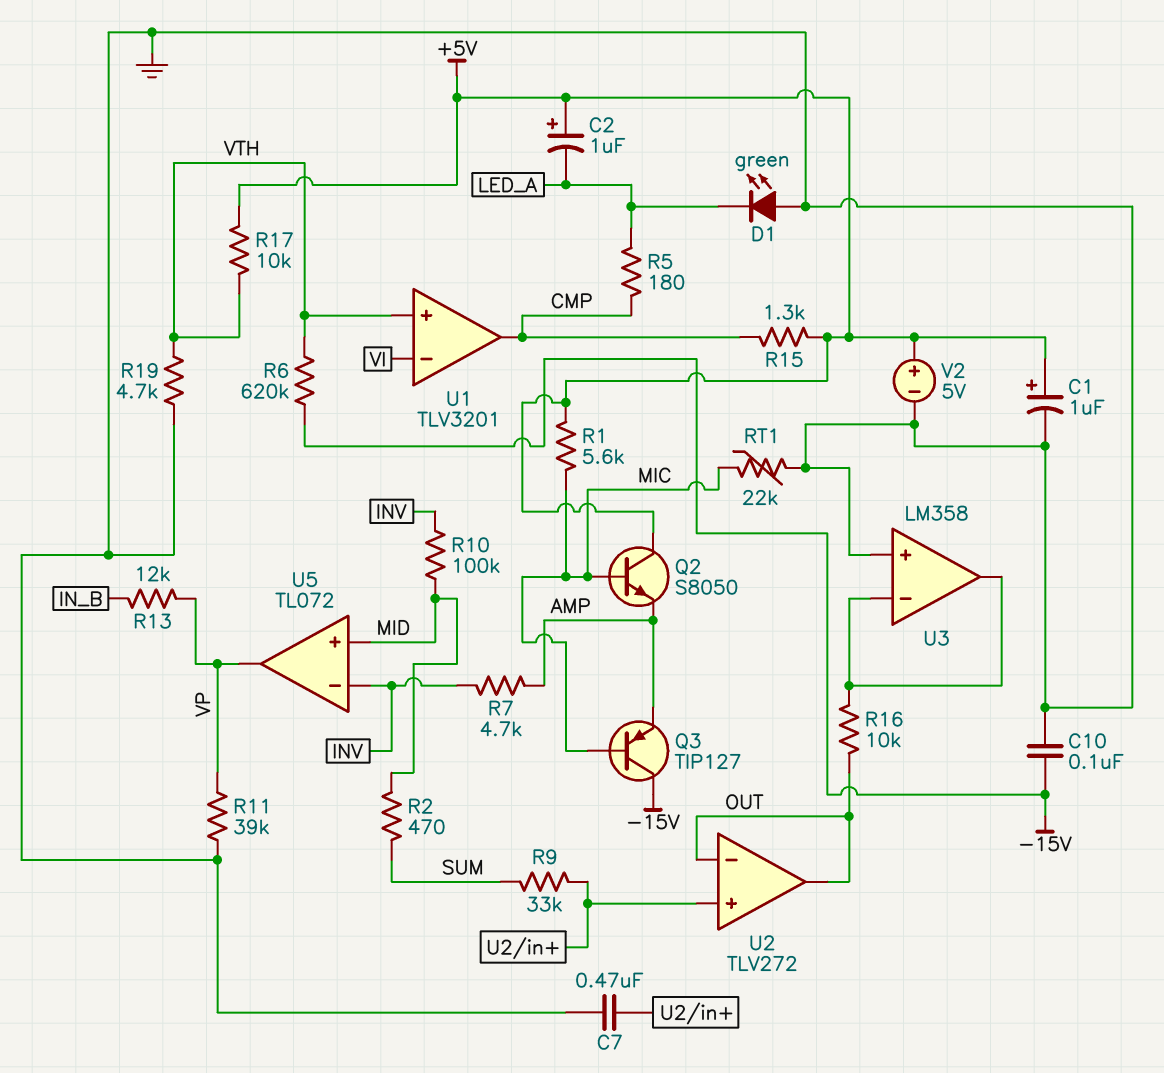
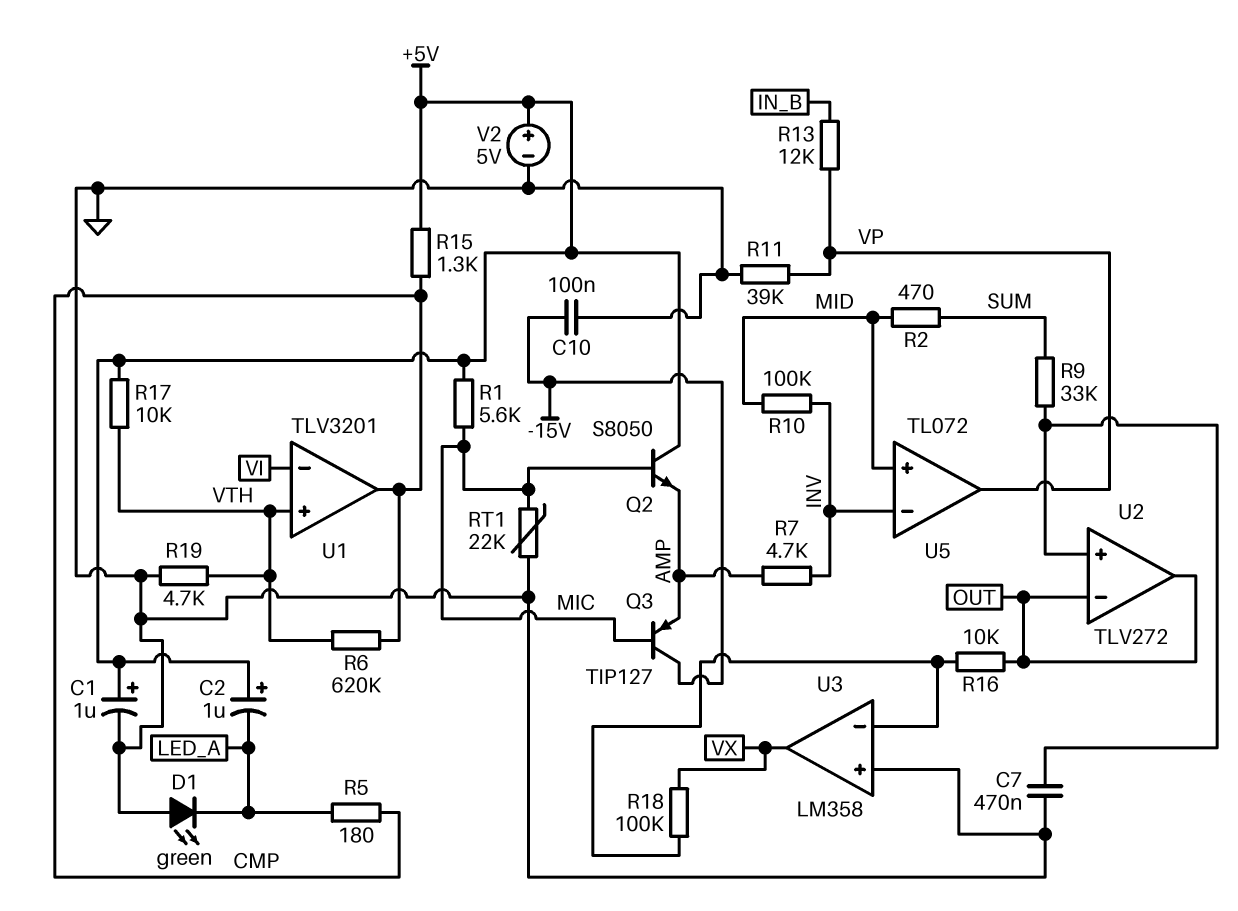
R6: 620k (-15V, VTH) -> 620k (CMP, VTH)
R18: none -> 100k (U3/in-, VX)
U3 pin out: U3/in- -> VX

